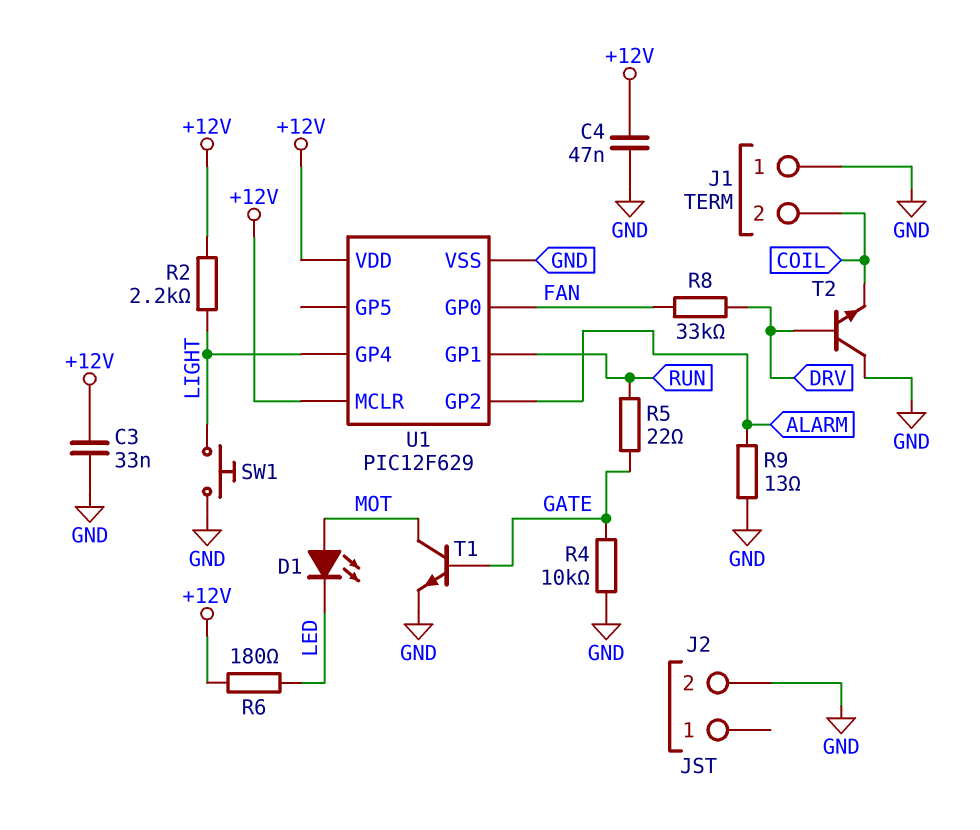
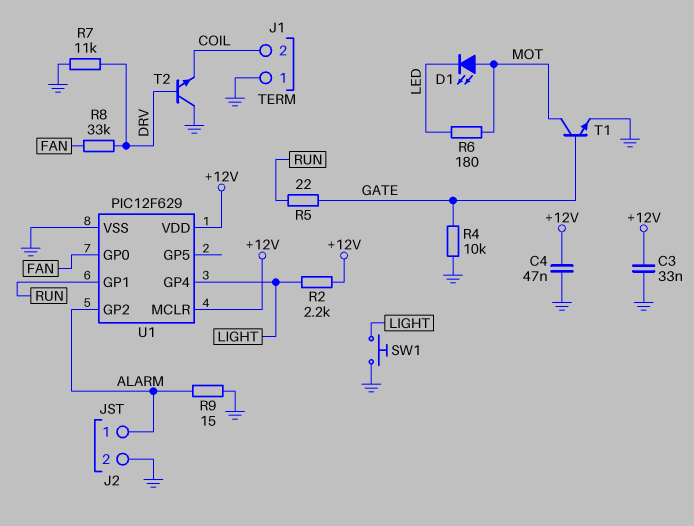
J2 pin 1: none -> ALARM
R6: 180 (+12V, LED) -> 180 (LED, MOT)
R7: none -> 11k (DRV, GND)
R9: 13 (ALARM, GND) -> 15 (ALARM, GND)

